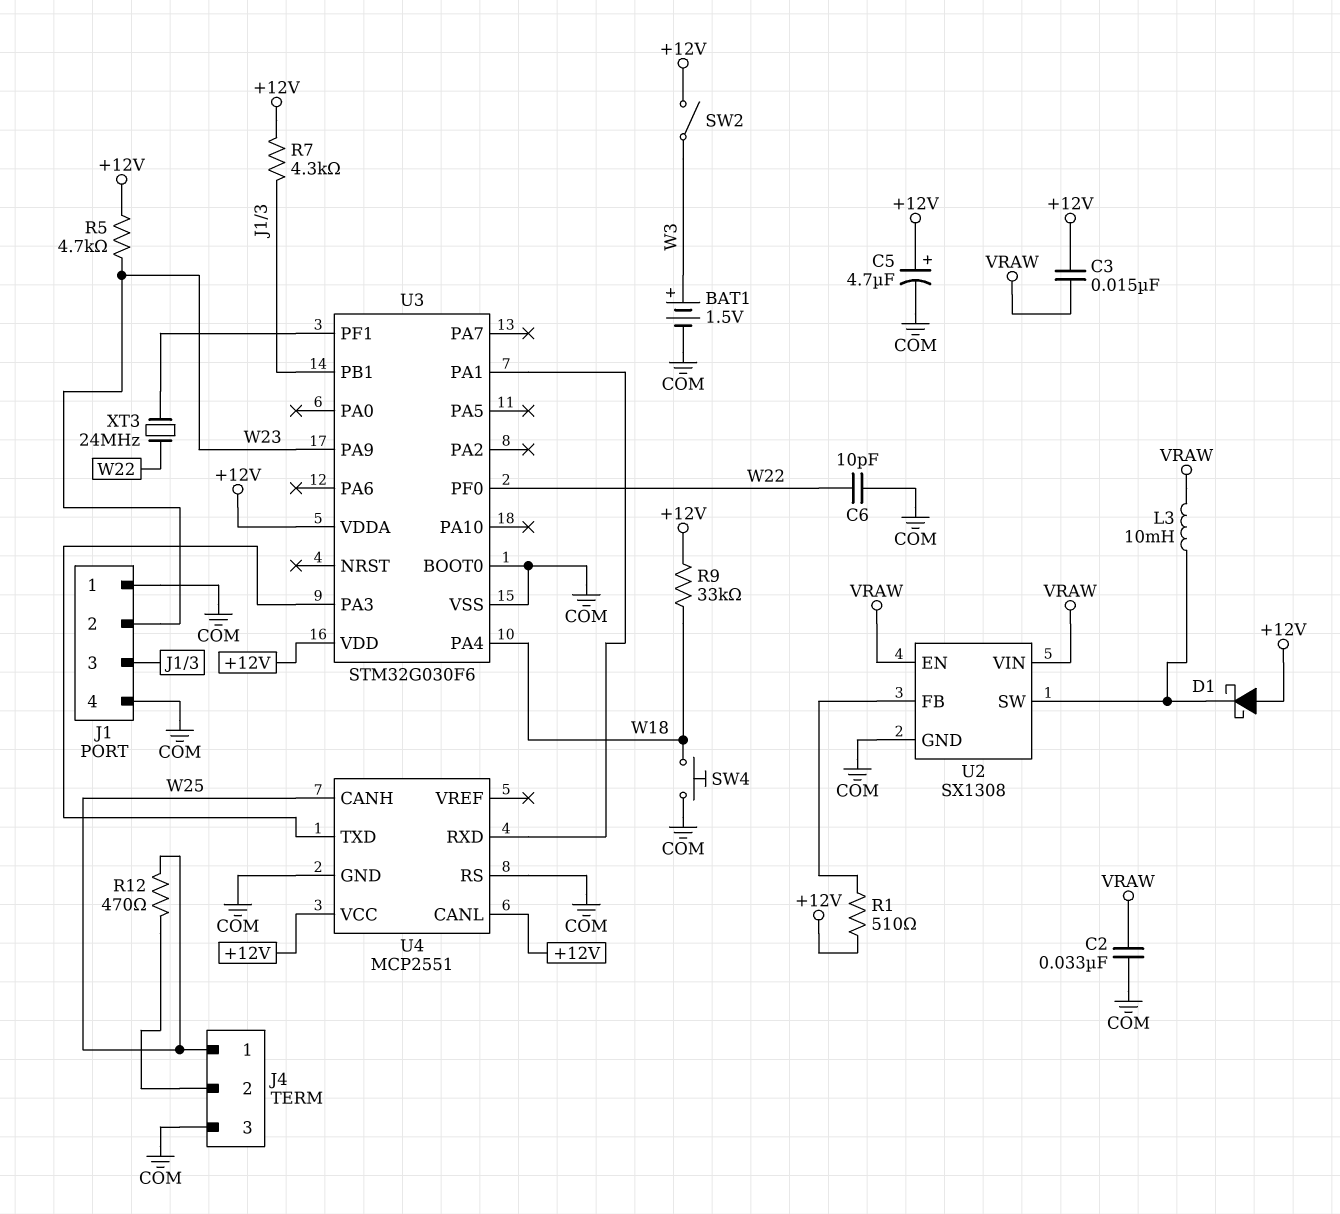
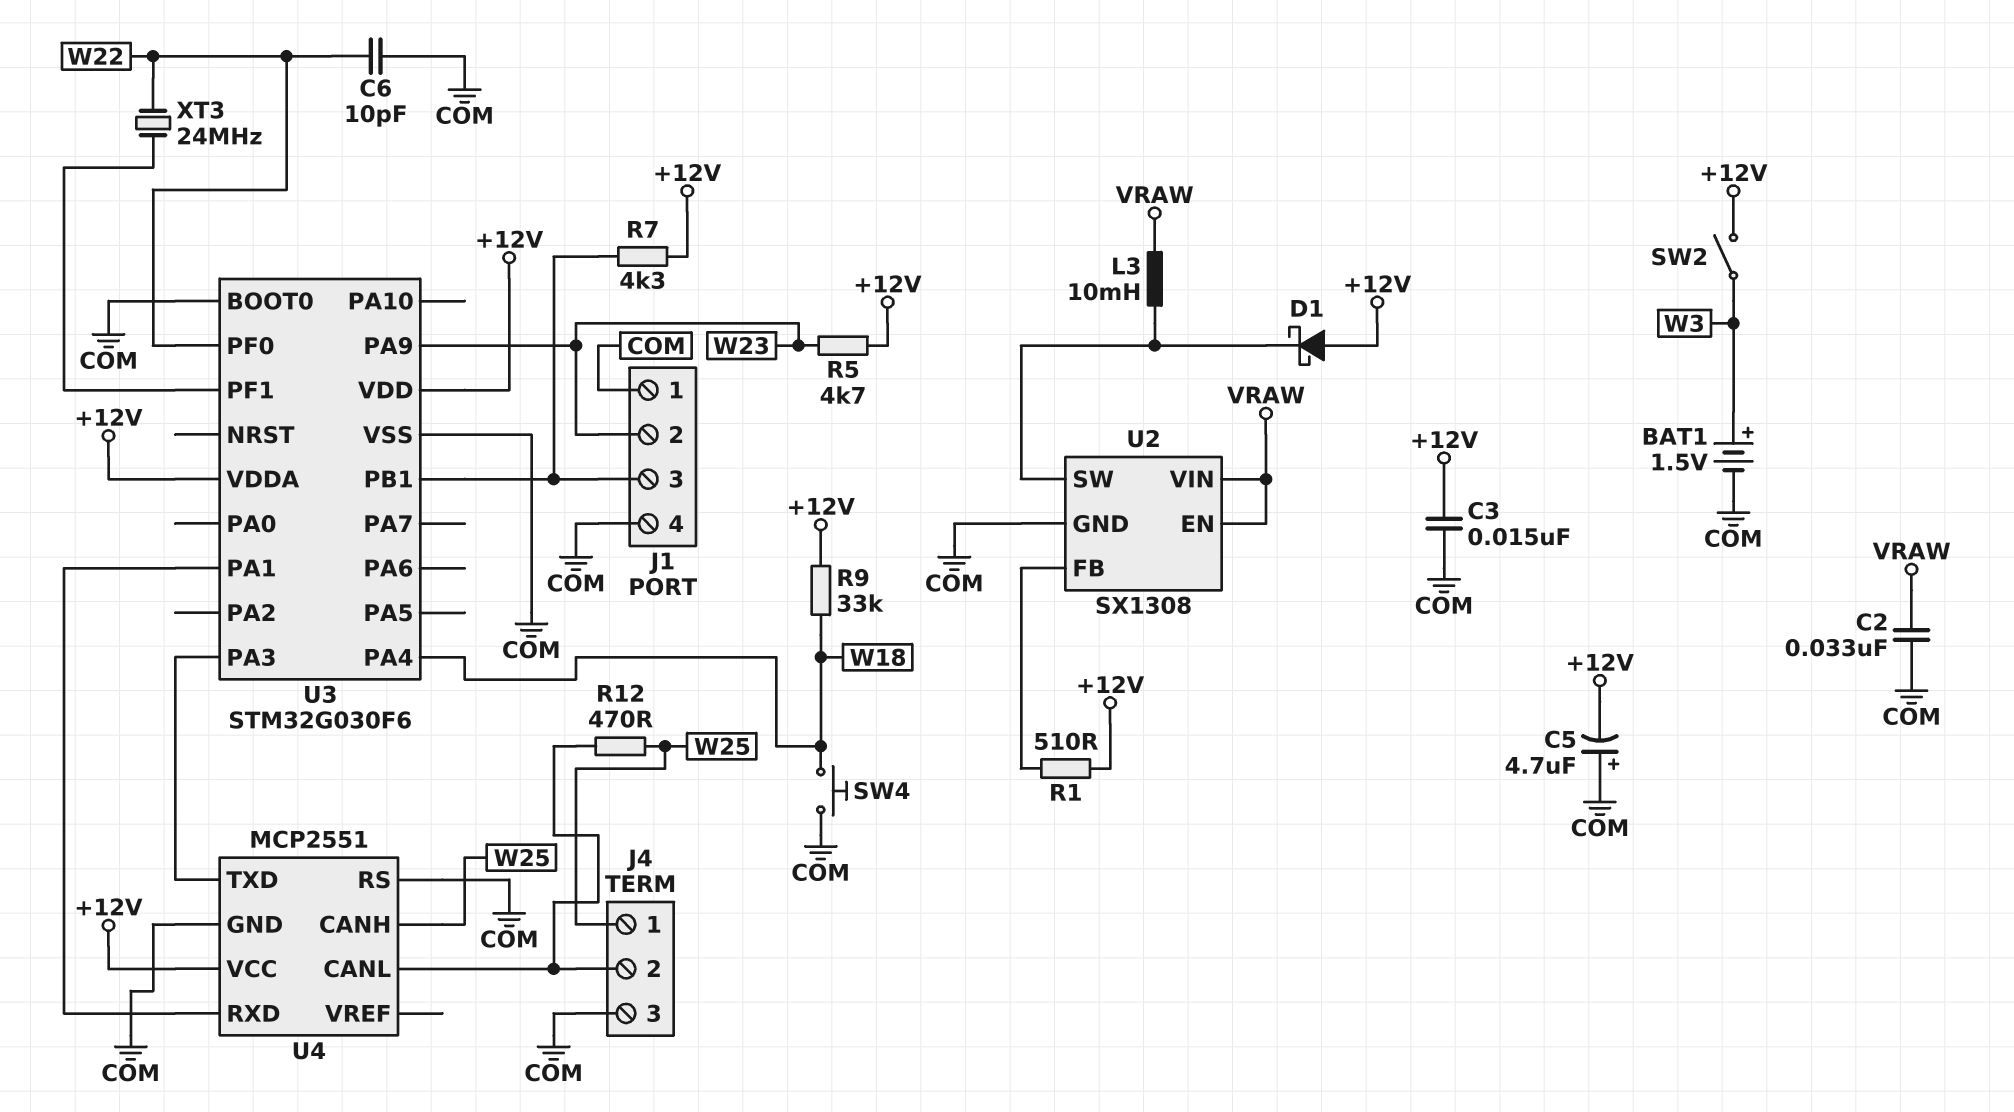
C3: 15nF (+12V, VRAW) -> 15nF (+12V, COM)
C5: 4.7uF (plus +12V, minus COM) -> 4.7uF (plus COM, minus +12V)
U4 pin CANL: +12V -> J4/2

